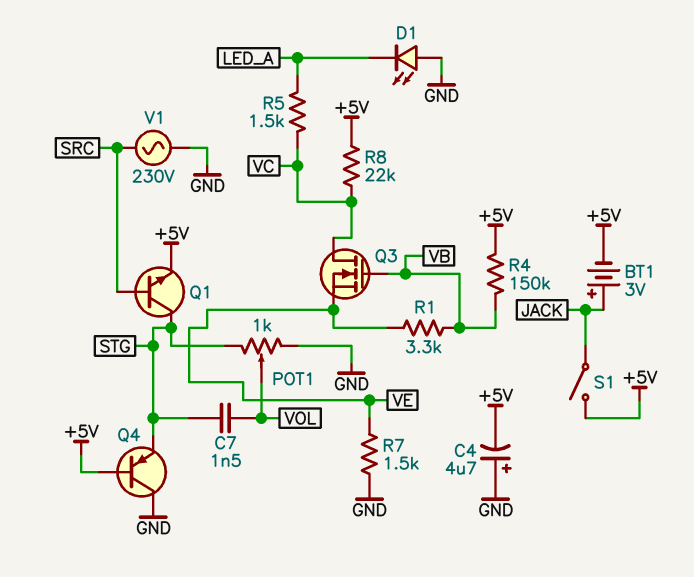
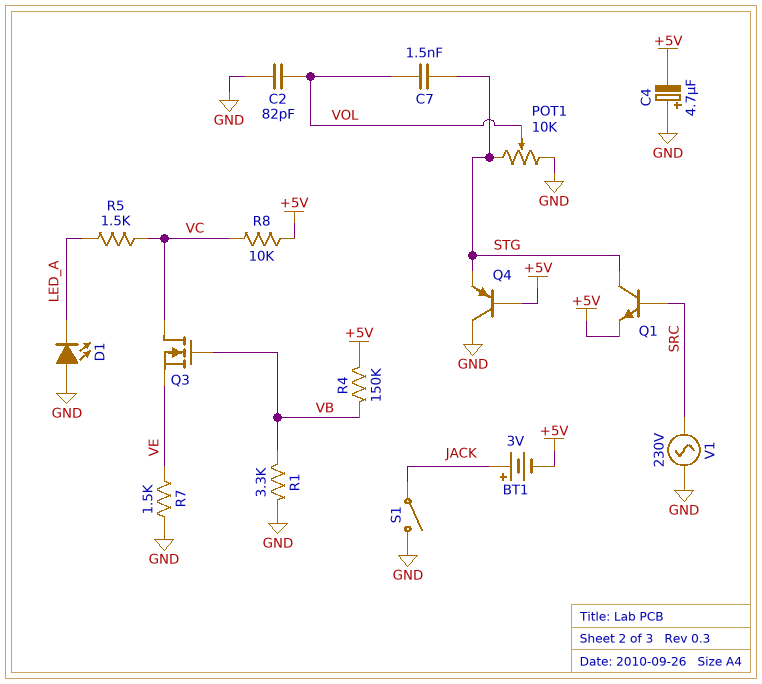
C2: none -> 82pF (GND, VOL)
POT1: 1k (GND, STG, wiper VOL) -> 10k (GND, STG, wiper VOL)
R1: 3.3k (VB, VE) -> 3.3k (GND, VB)
R8: 22k (+5V, VC) -> 10k (+5V, VC)
S1: switch (+5V, JACK) -> switch (GND, JACK)

